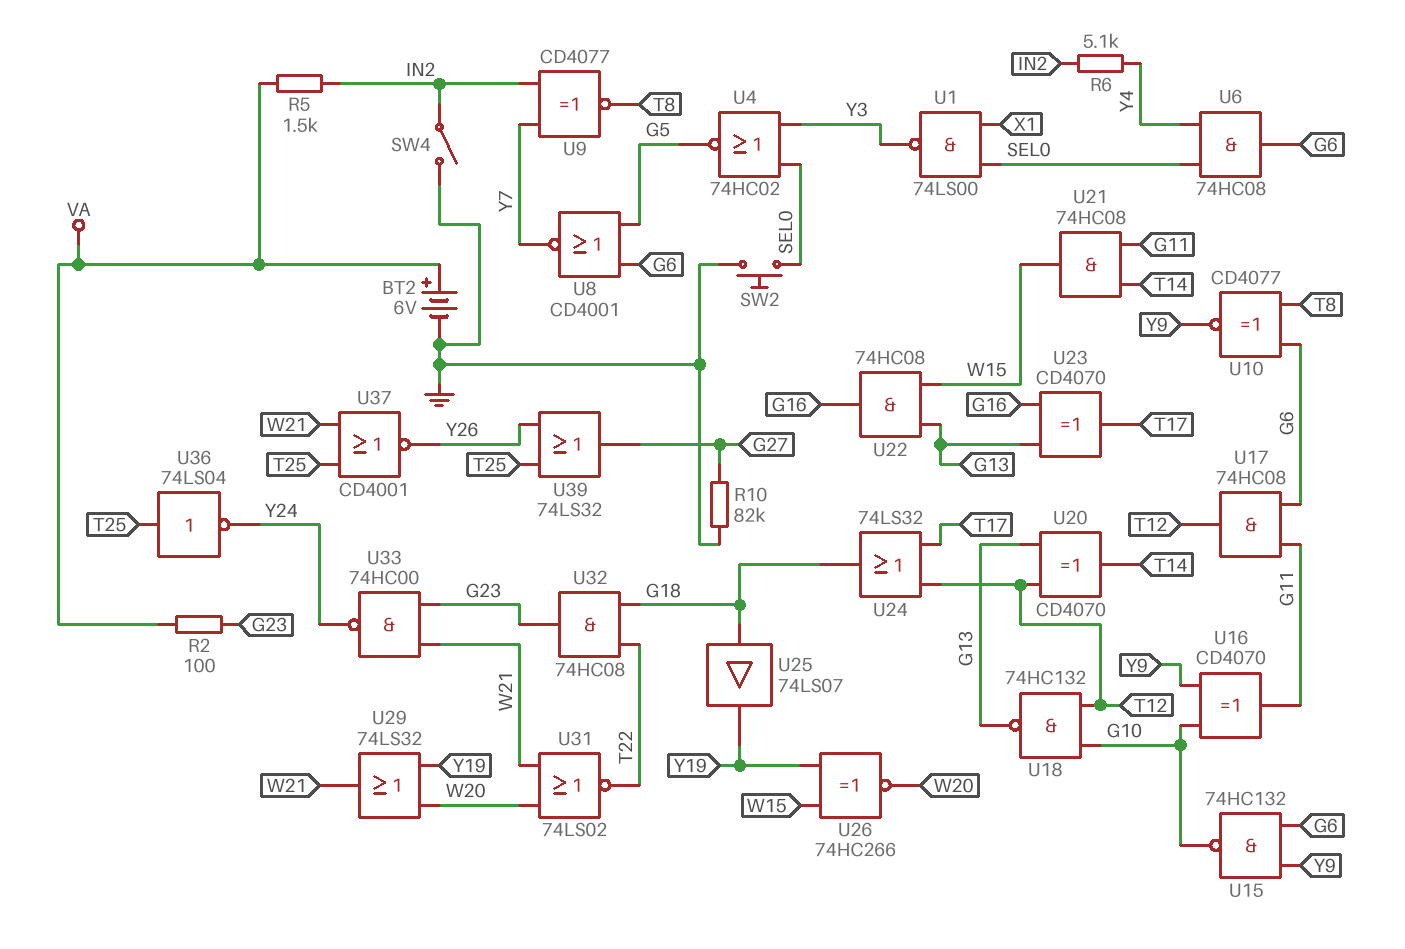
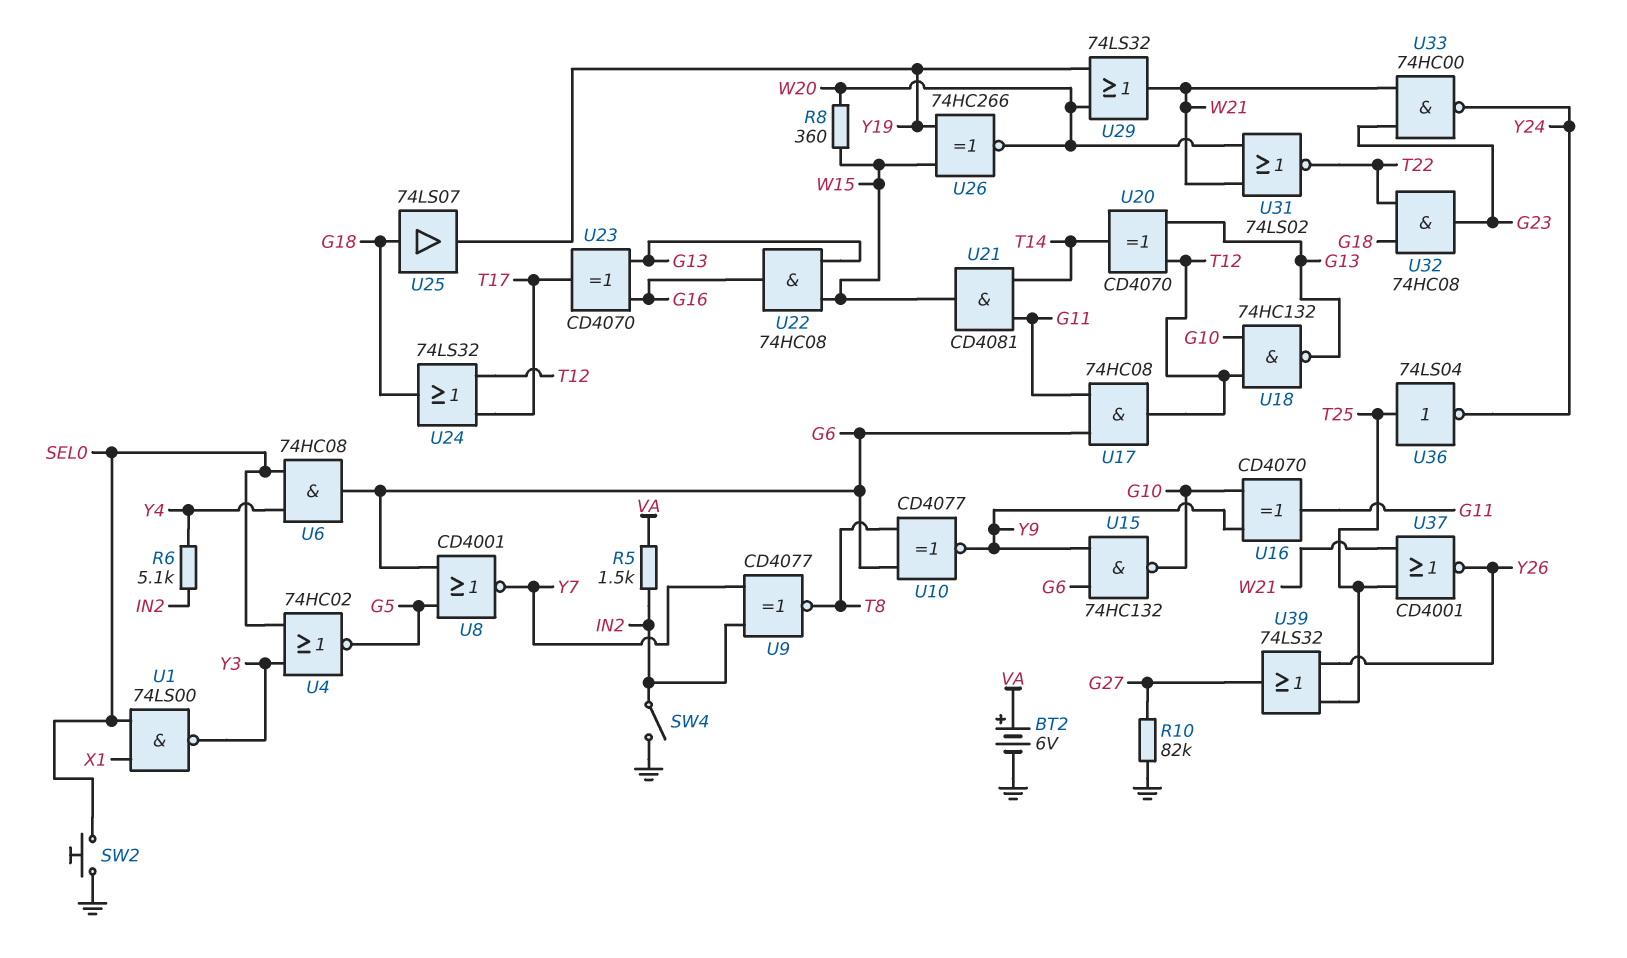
R2: 100 (G23, VA) -> none
R8: none -> 360 (W15, W20)
U21: AND 74HC08 (in G11, in T14, out W15) -> AND CD4081 (in G11, in T14, out W15)

